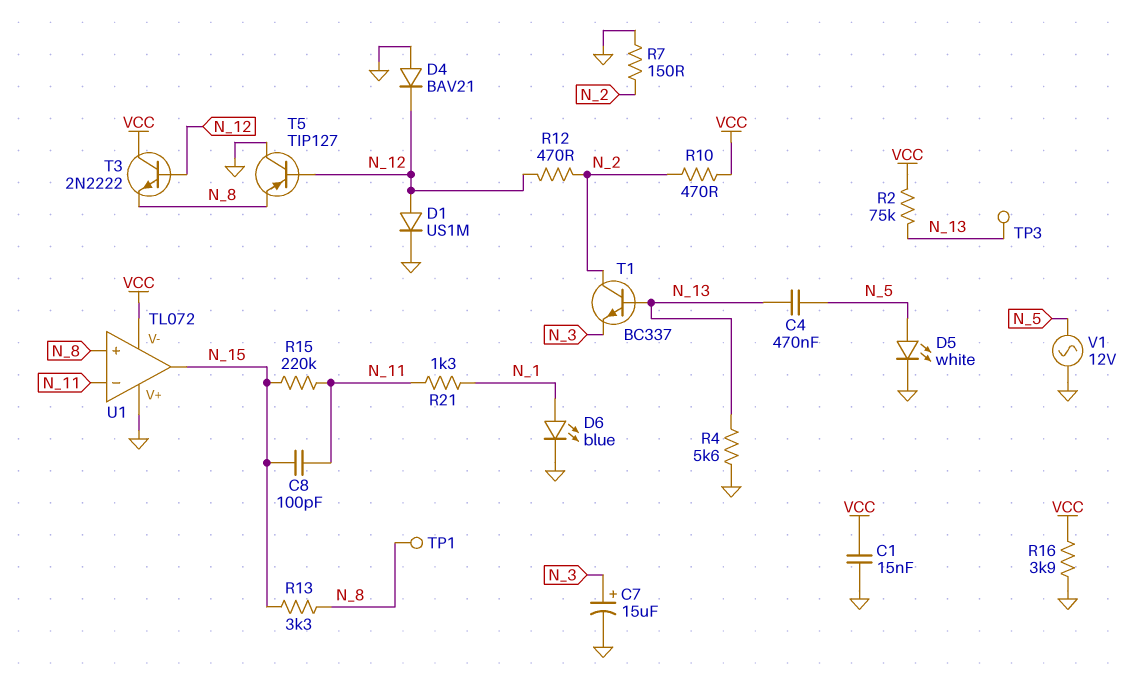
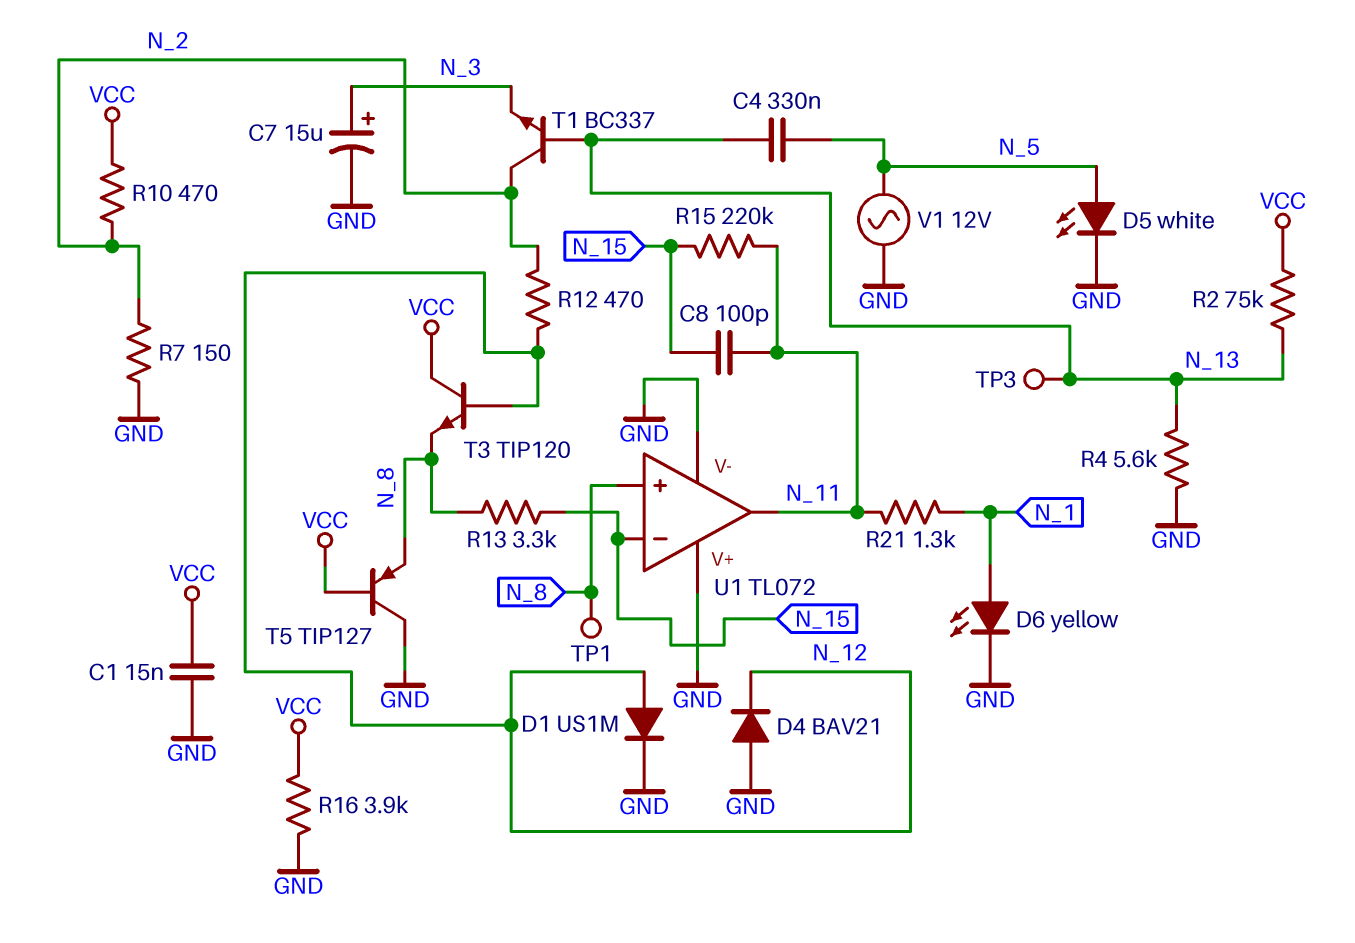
C4: 470nF (N_5, N_13) -> 330nF (N_5, N_13)
D6: LED blue (A N_1, K GND) -> LED yellow (A N_1, K GND)
T3: NPN 2N2222 (B N_12, C VCC, E N_8) -> NPN TIP120 (B N_12, C VCC, E N_8)
T5: PNP TIP127 (B N_12, C GND, E N_8) -> PNP TIP127 (B VCC, C GND, E N_8)
U1 pin V-: VCC -> GND
U1 pin in-: N_11 -> N_15
U1 pin out: N_15 -> N_11

